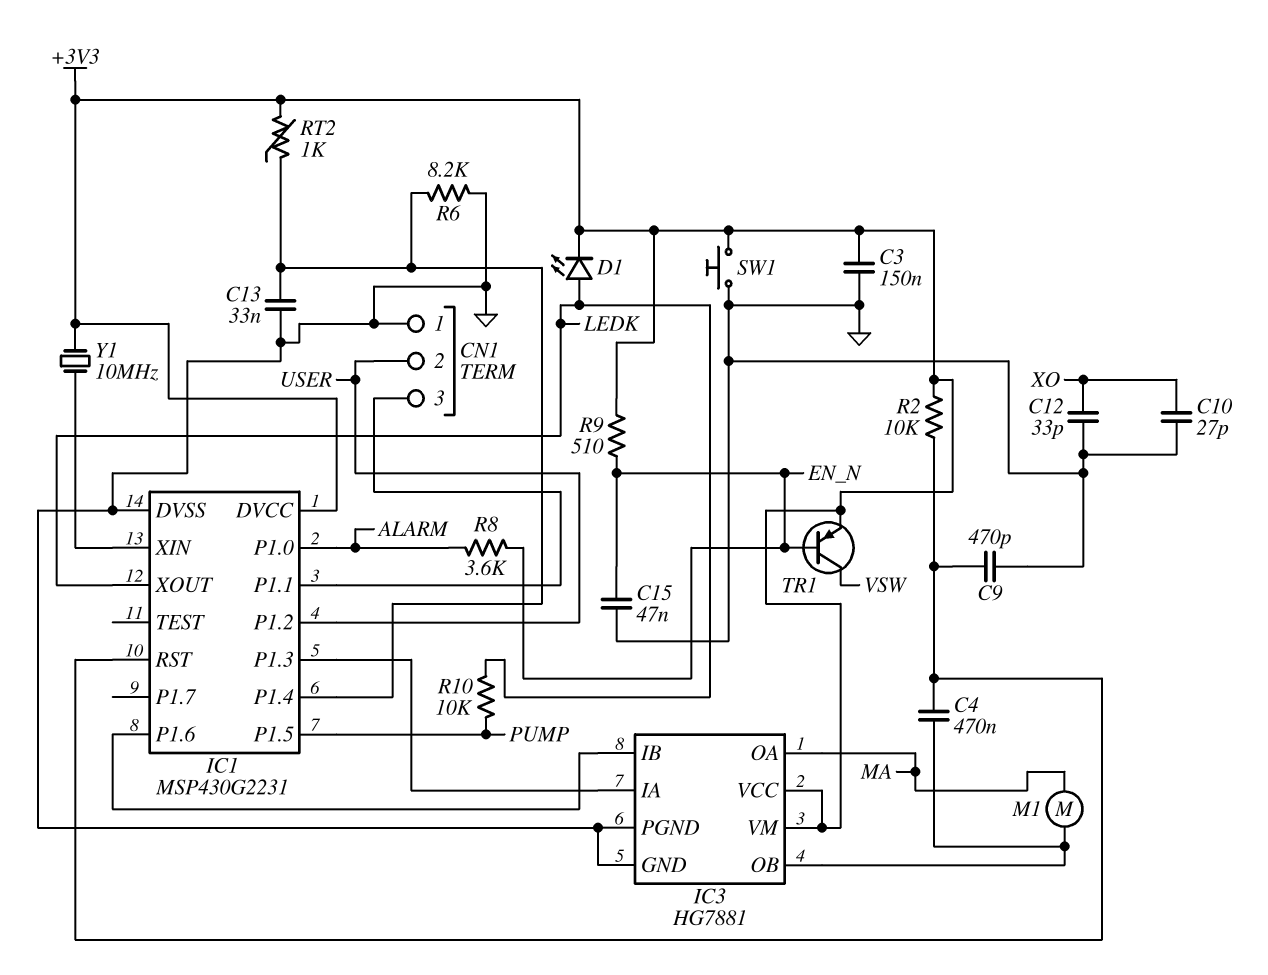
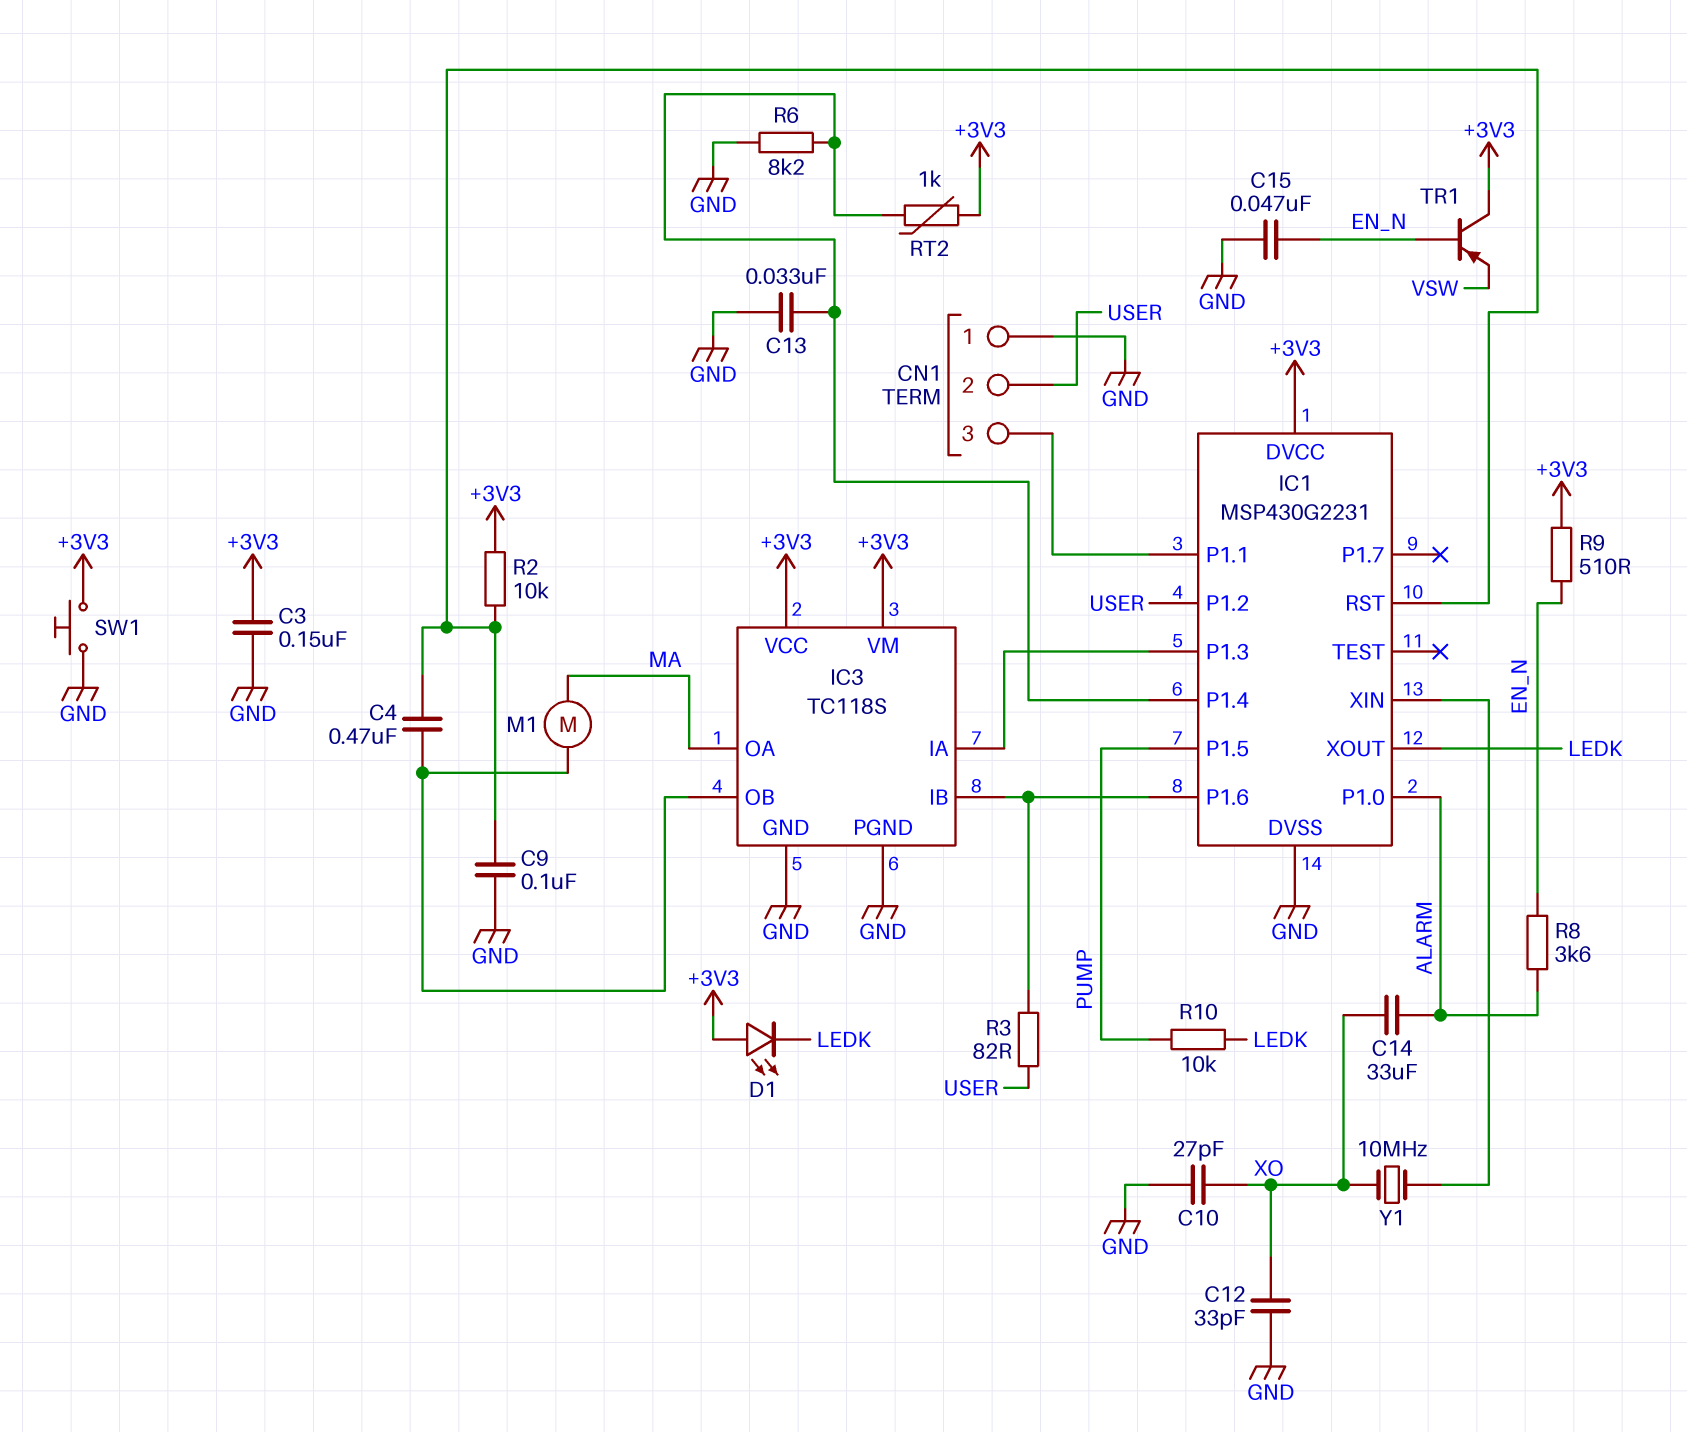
C9: 470pF (GND, IC1/RST) -> 100nF (GND, IC1/RST)
C14: none -> 33uF (ALARM, XO)
D1: LED (A LEDK, K +3V3) -> LED (A +3V3, K LEDK)
IC3: HG7881 -> TC118S
R3: none -> 82 (IC1/P1.6, USER)
TR1: PNP (B EN_N, C VSW, E +3V3) -> PNP (B EN_N, C +3V3, E VSW)
Y1: 10MHz (+3V3, IC1/XIN) -> 10MHz (IC1/XIN, XO)

